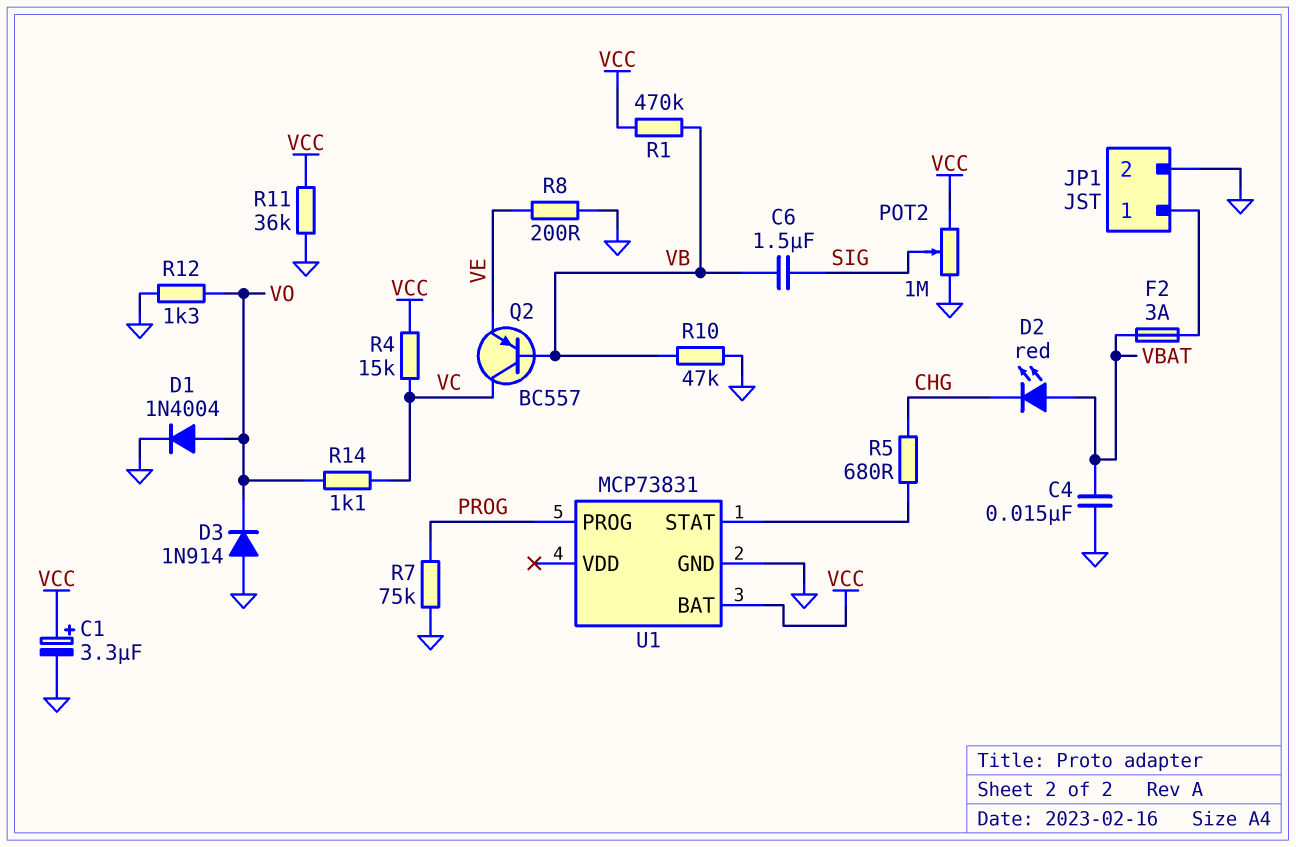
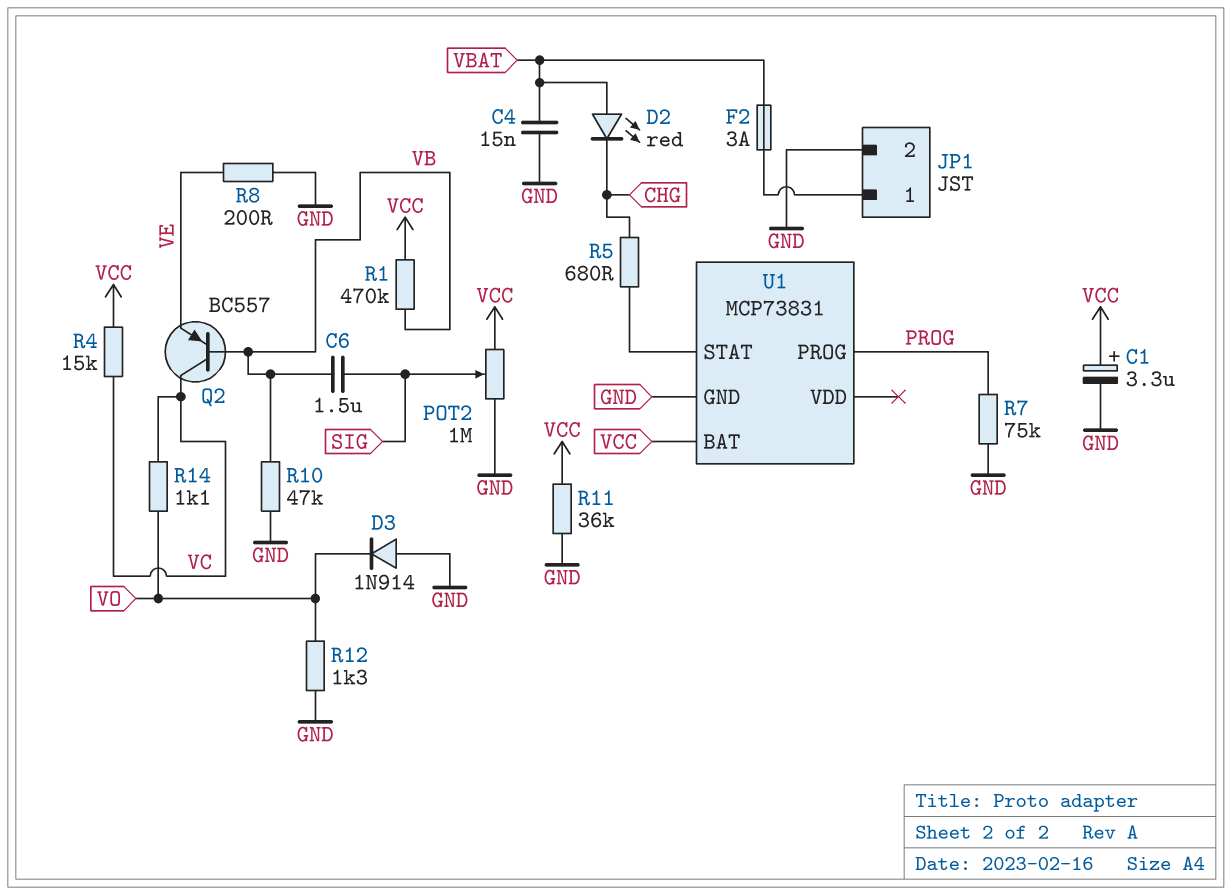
D1: diode 1N4004 (A VO, K GND) -> none

